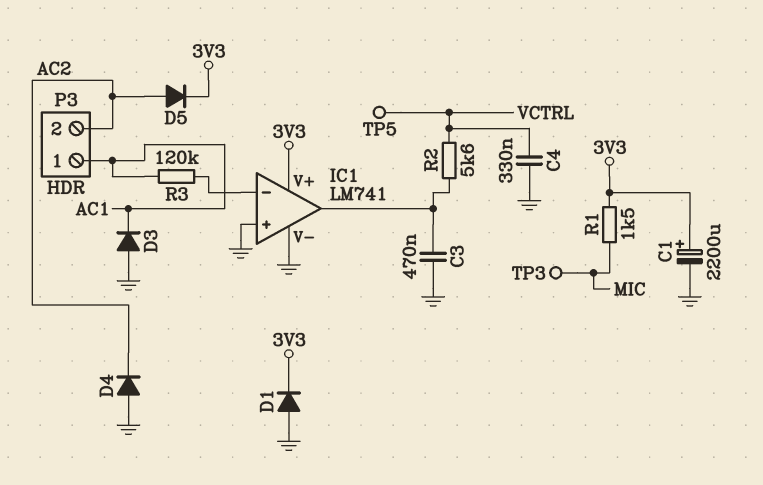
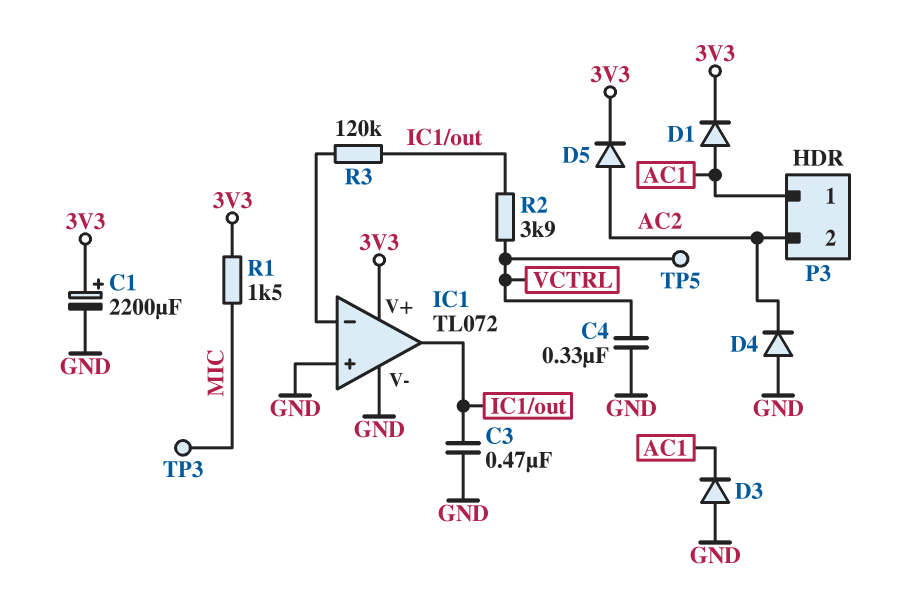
D1: diode (A GND, K 3V3) -> diode (A AC1, K 3V3)
IC1: LM741 -> TL072
R2: 5.6k (IC1/out, VCTRL) -> 3.9k (IC1/out, VCTRL)
R3: 120k (AC1, IC1/in-) -> 120k (IC1/in-, IC1/out)

